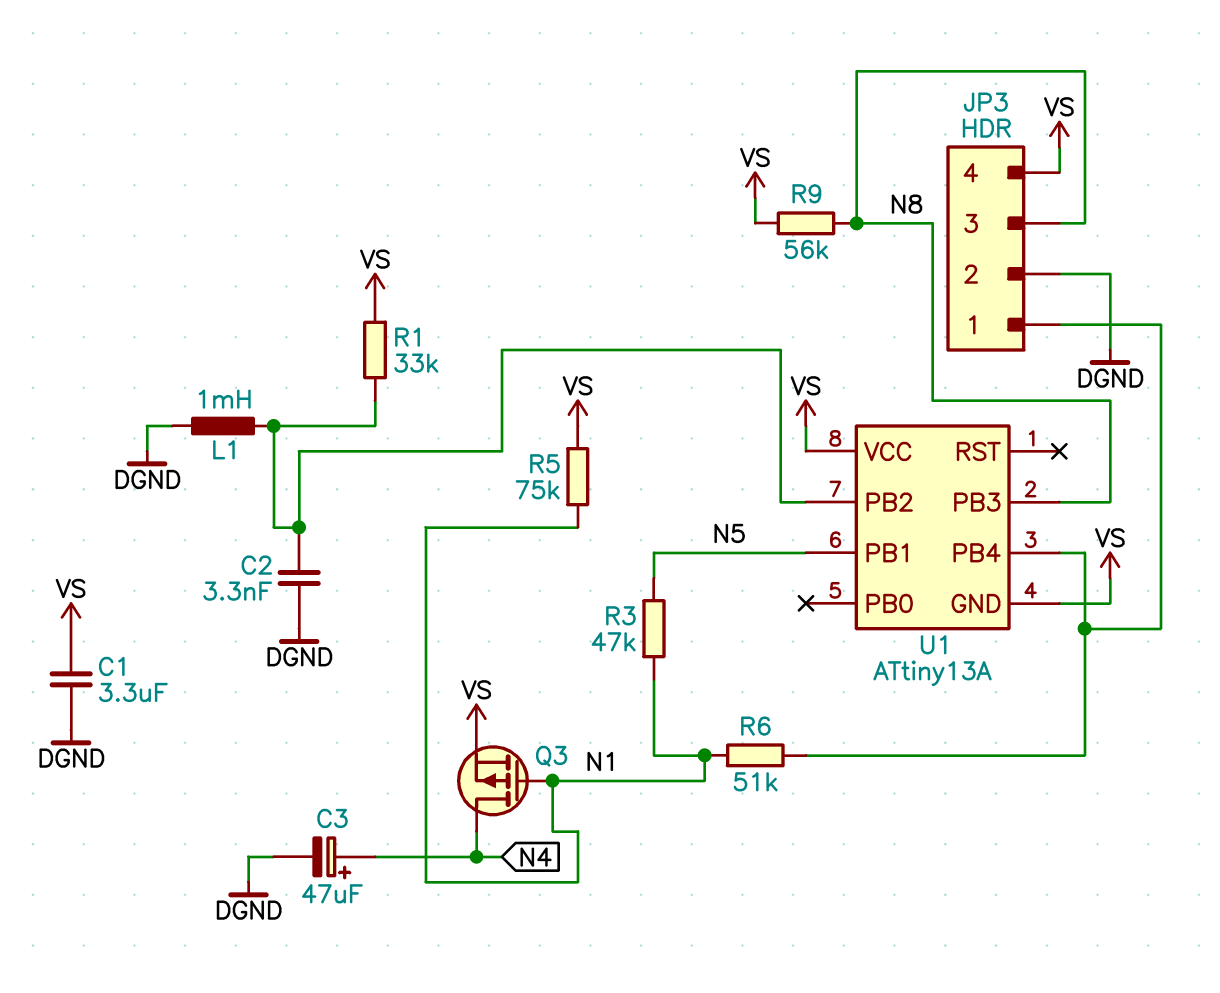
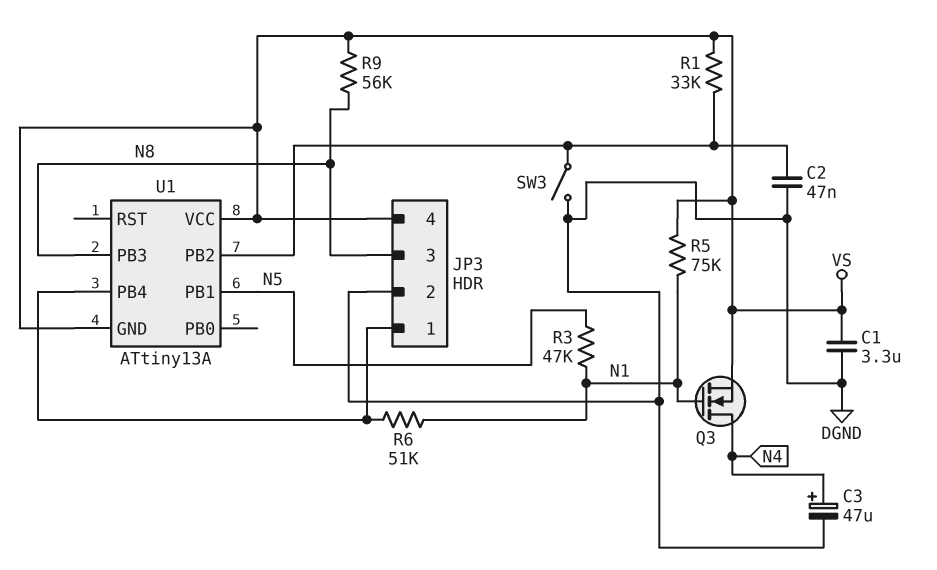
C2: 3.3nF (DGND, U1/PB2) -> 47nF (DGND, U1/PB2)
L1: 1mH (DGND, U1/PB2) -> none
Q3: PMOS (G N1, D N4, S VS) -> NMOS (G N1, D N4, S VS)
SW3: none -> switch (DGND, U1/PB2)

